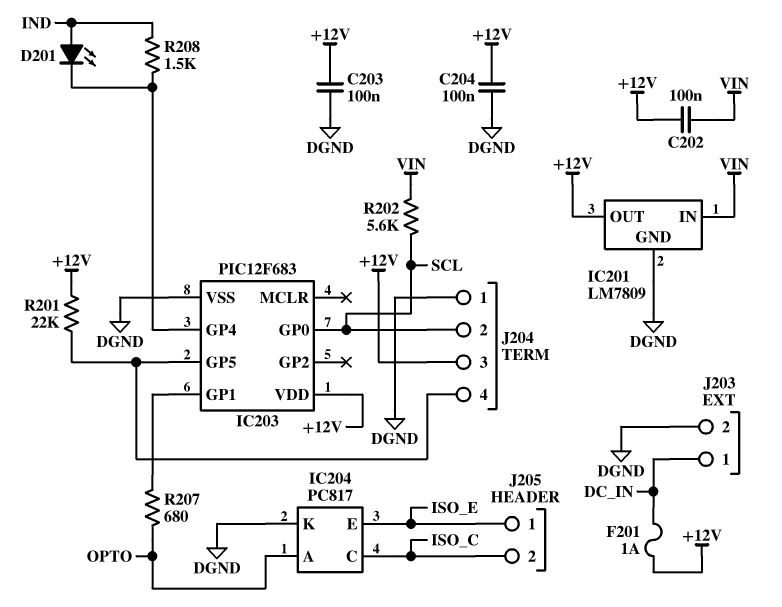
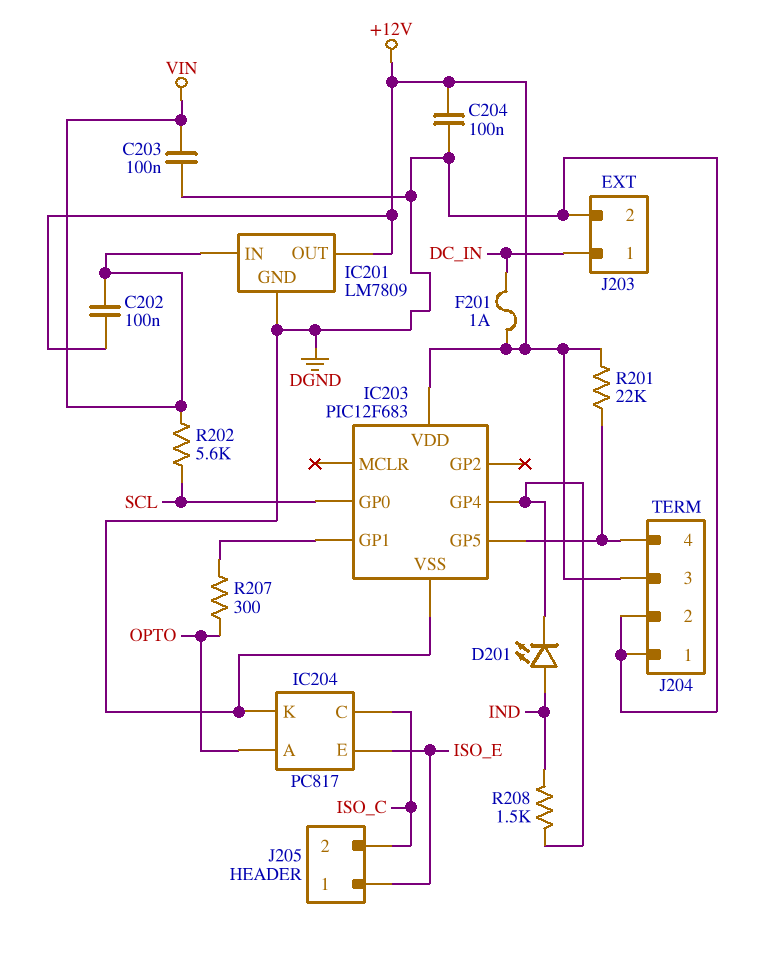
C203: 100nF (+12V, DGND) -> 100nF (DGND, VIN)
J204 pin 2: SCL -> DGND
R207: 680 (IC203/GP1, OPTO) -> 300 (IC203/GP1, OPTO)

